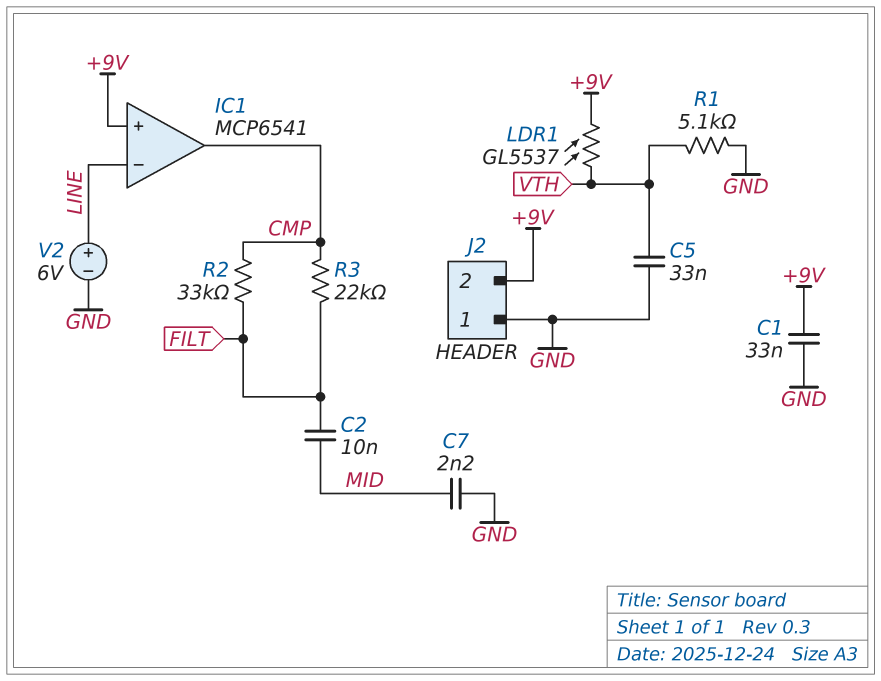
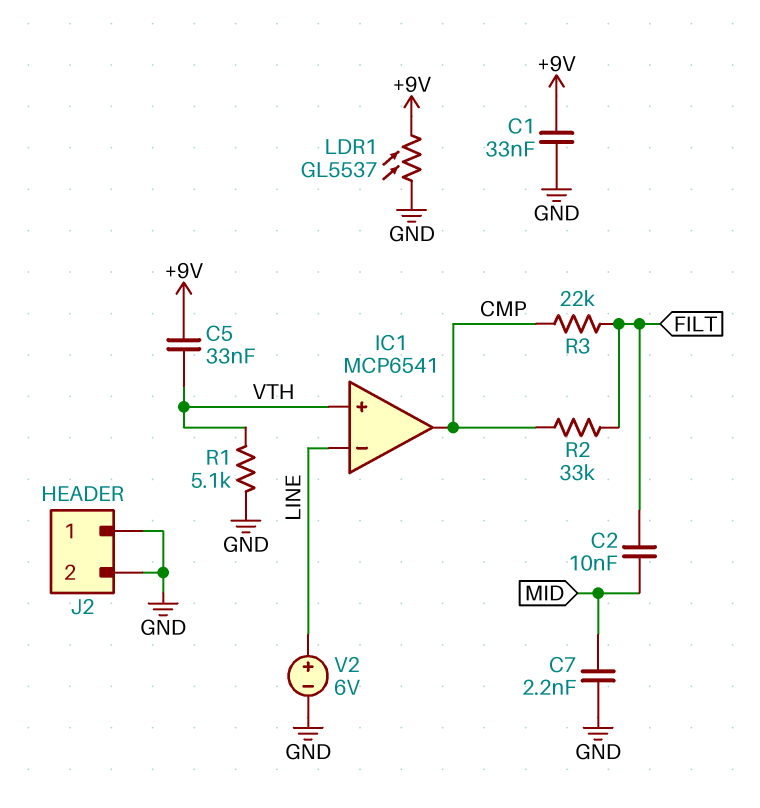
C5: 33nF (GND, VTH) -> 33nF (+9V, VTH)
IC1 pin in+: +9V -> VTH
J2 pin 2: +9V -> GND
LDR1: GL5537 (+9V, VTH) -> GL5537 (+9V, GND)

